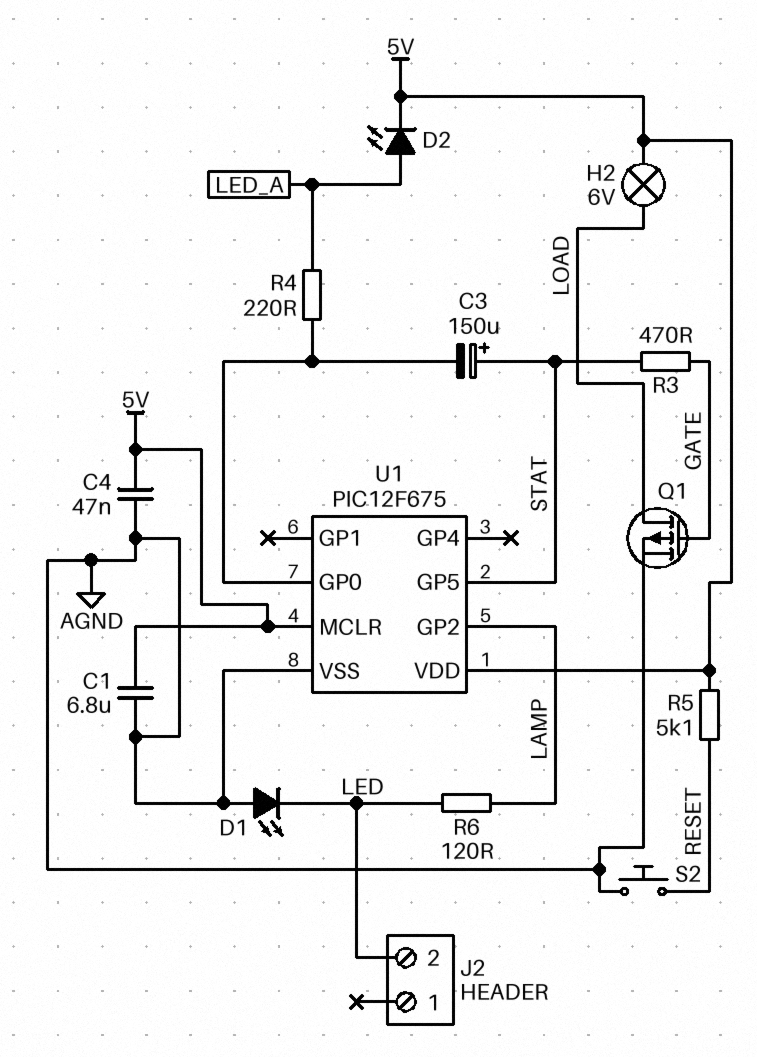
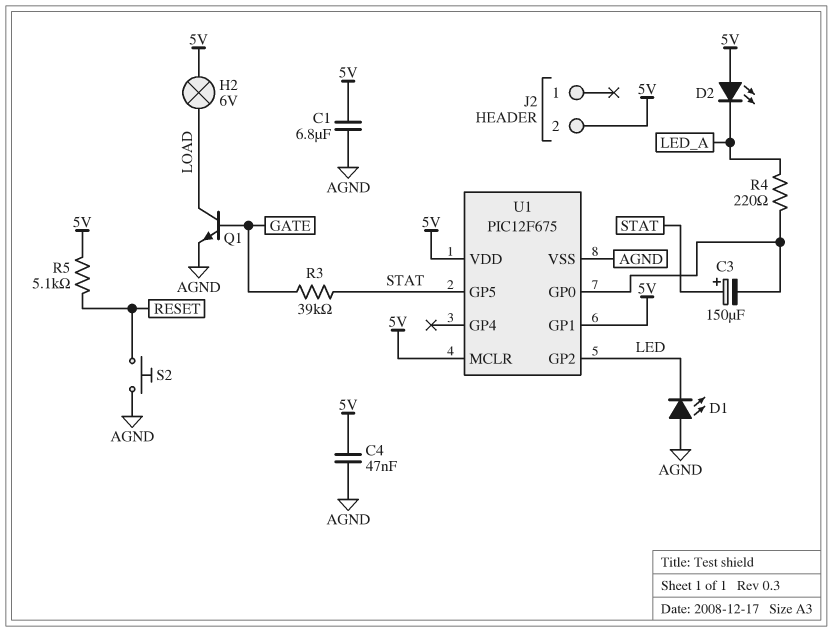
D2: LED (A LED_A, K 5V) -> LED (A 5V, K LED_A)
J2 pin 2: LED -> 5V
Q1: PMOS (G GATE, D LOAD, S AGND) -> NPN (B GATE, C LOAD, E AGND)
R3: 470 (GATE, STAT) -> 39k (GATE, STAT)
R6: 120 (LAMP, LED) -> none
U1 pin GP1: none -> 5V
U1 pin GP2: LAMP -> LED

